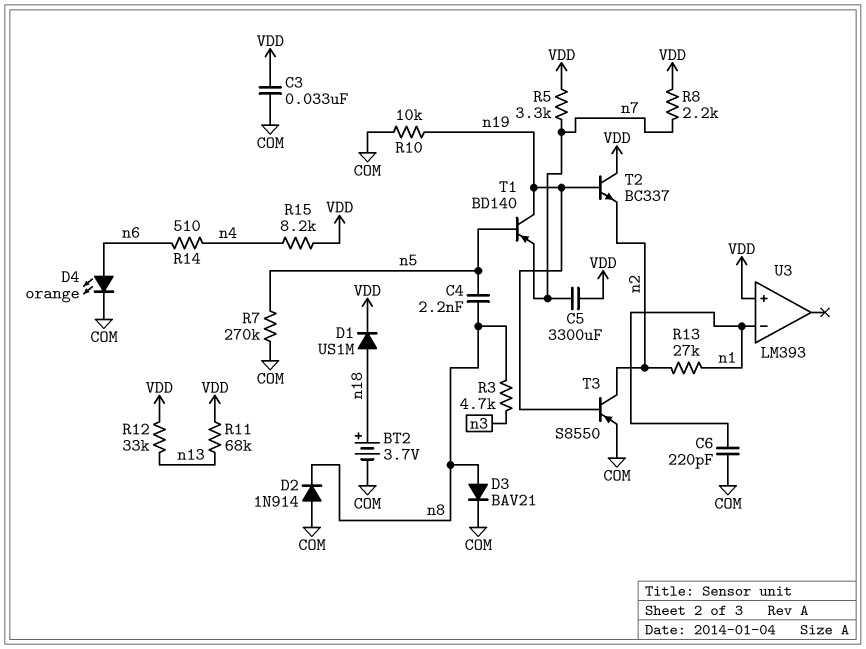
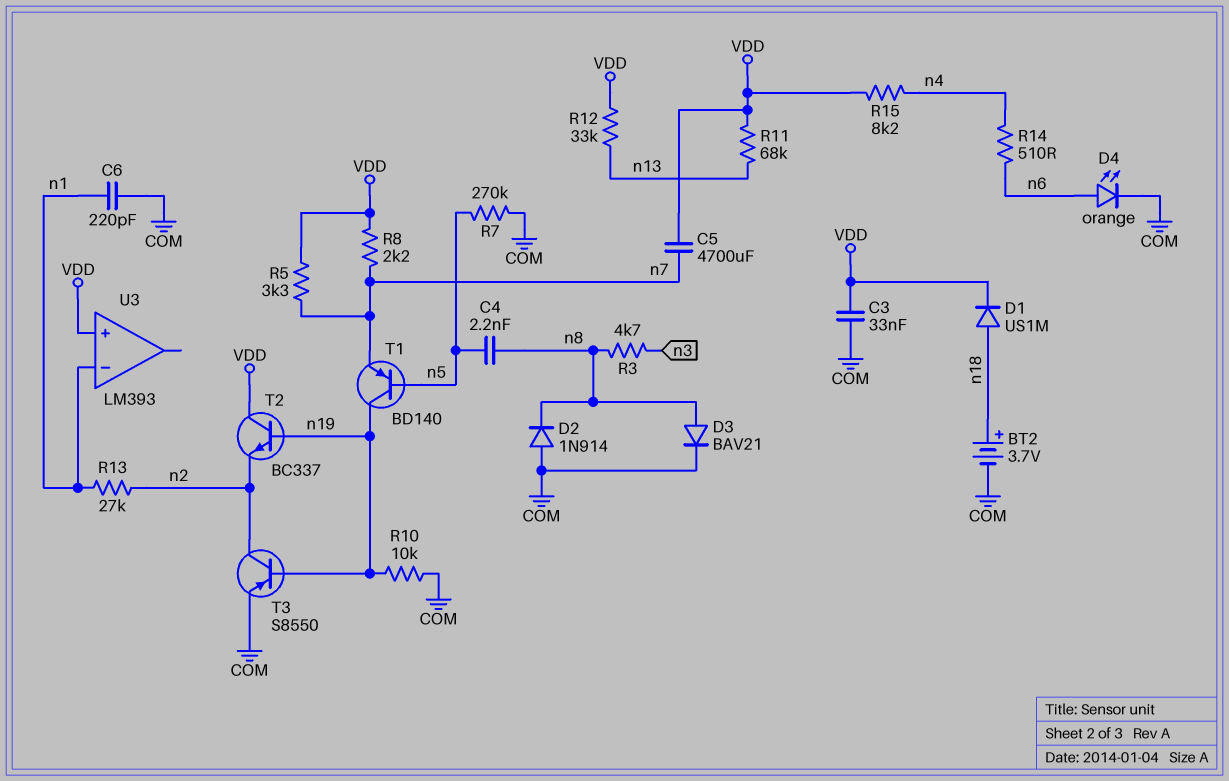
C5: 3300uF (VDD, n7) -> 4700uF (VDD, n7)

